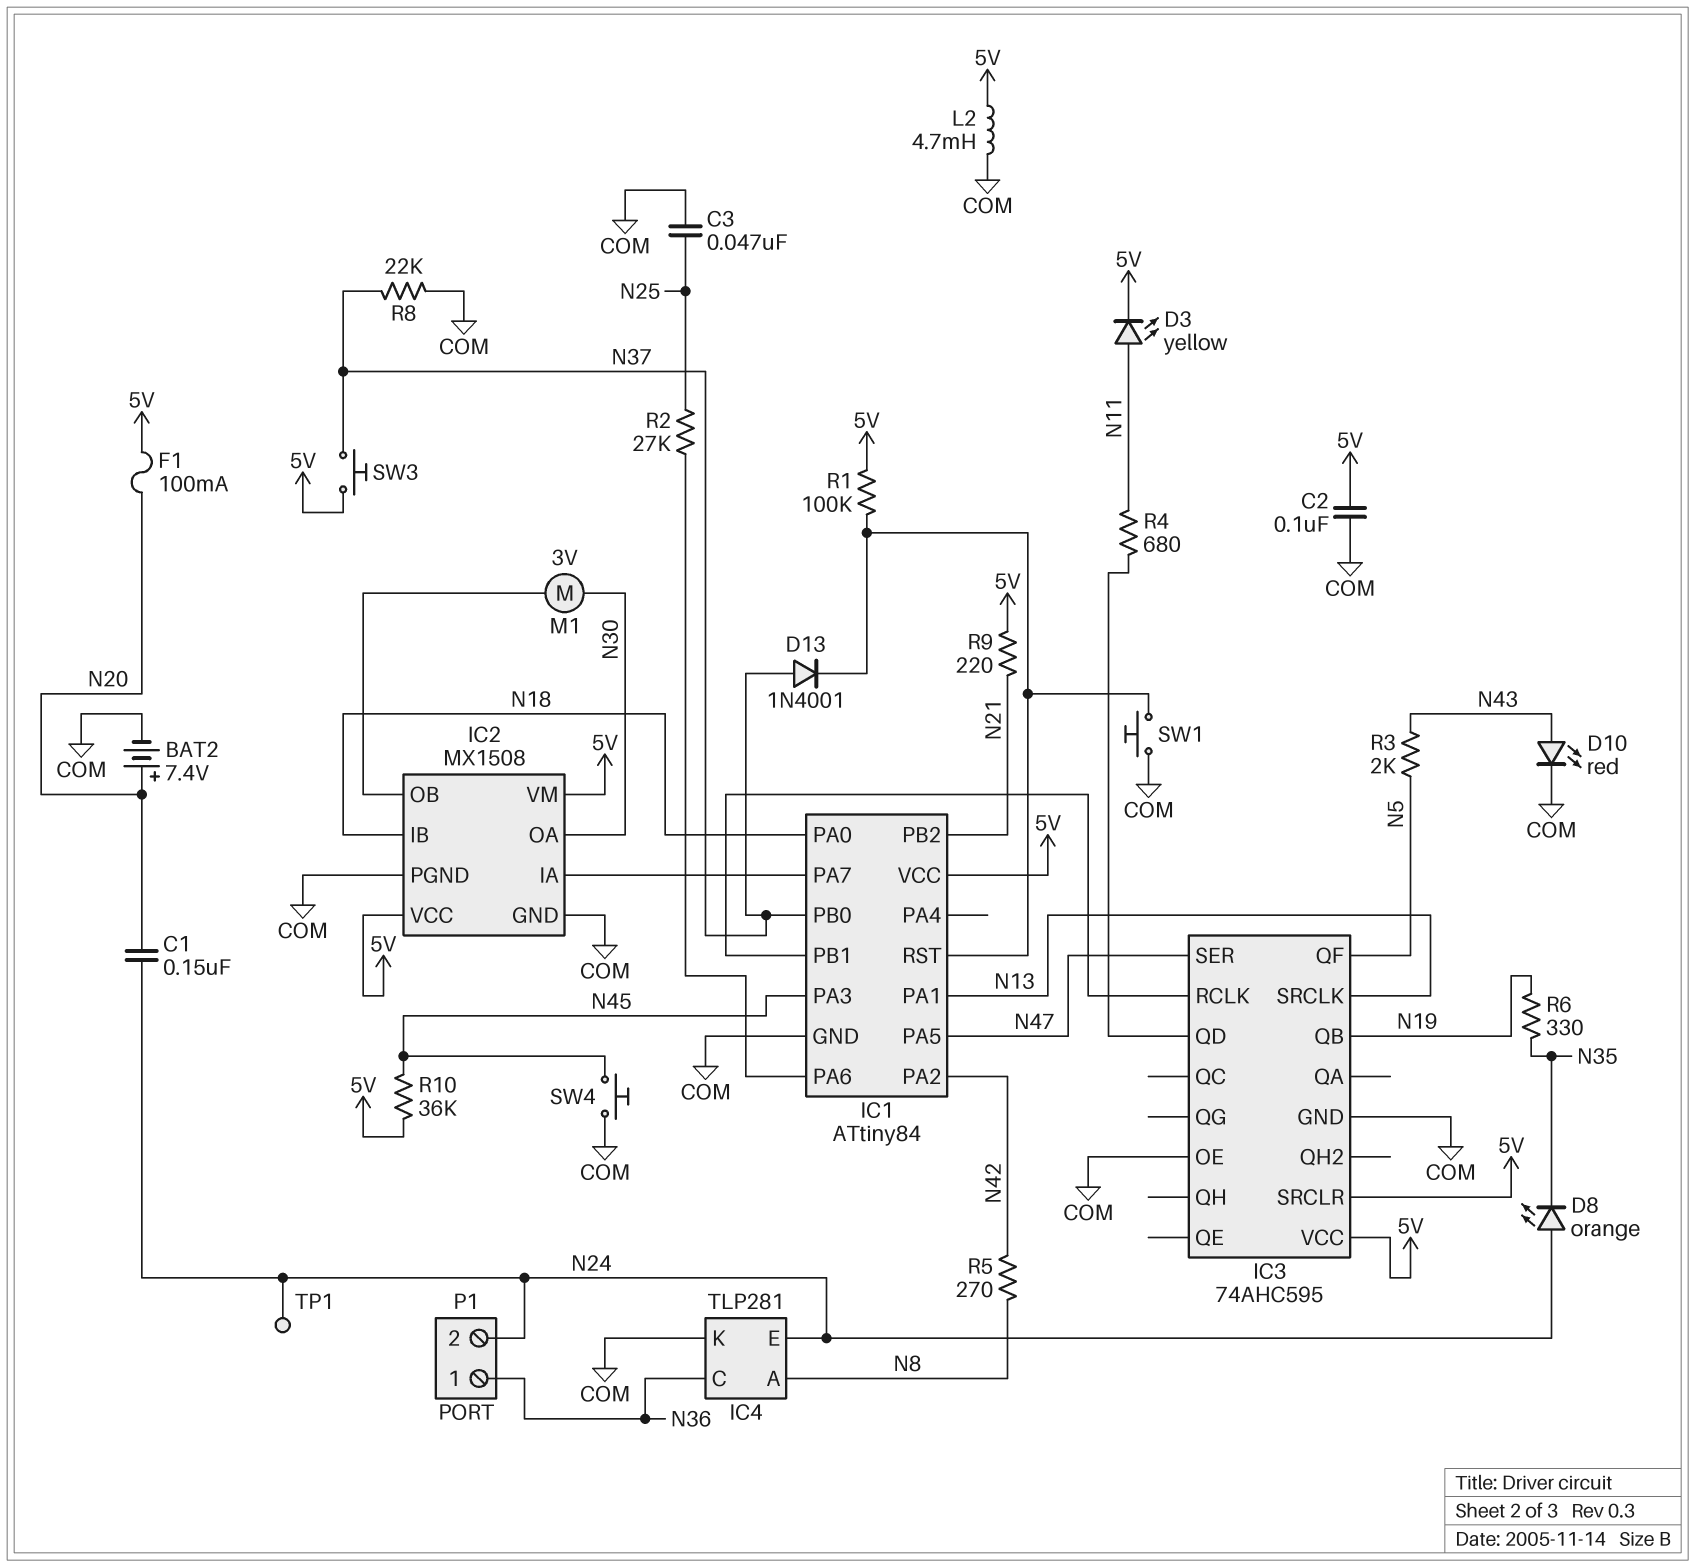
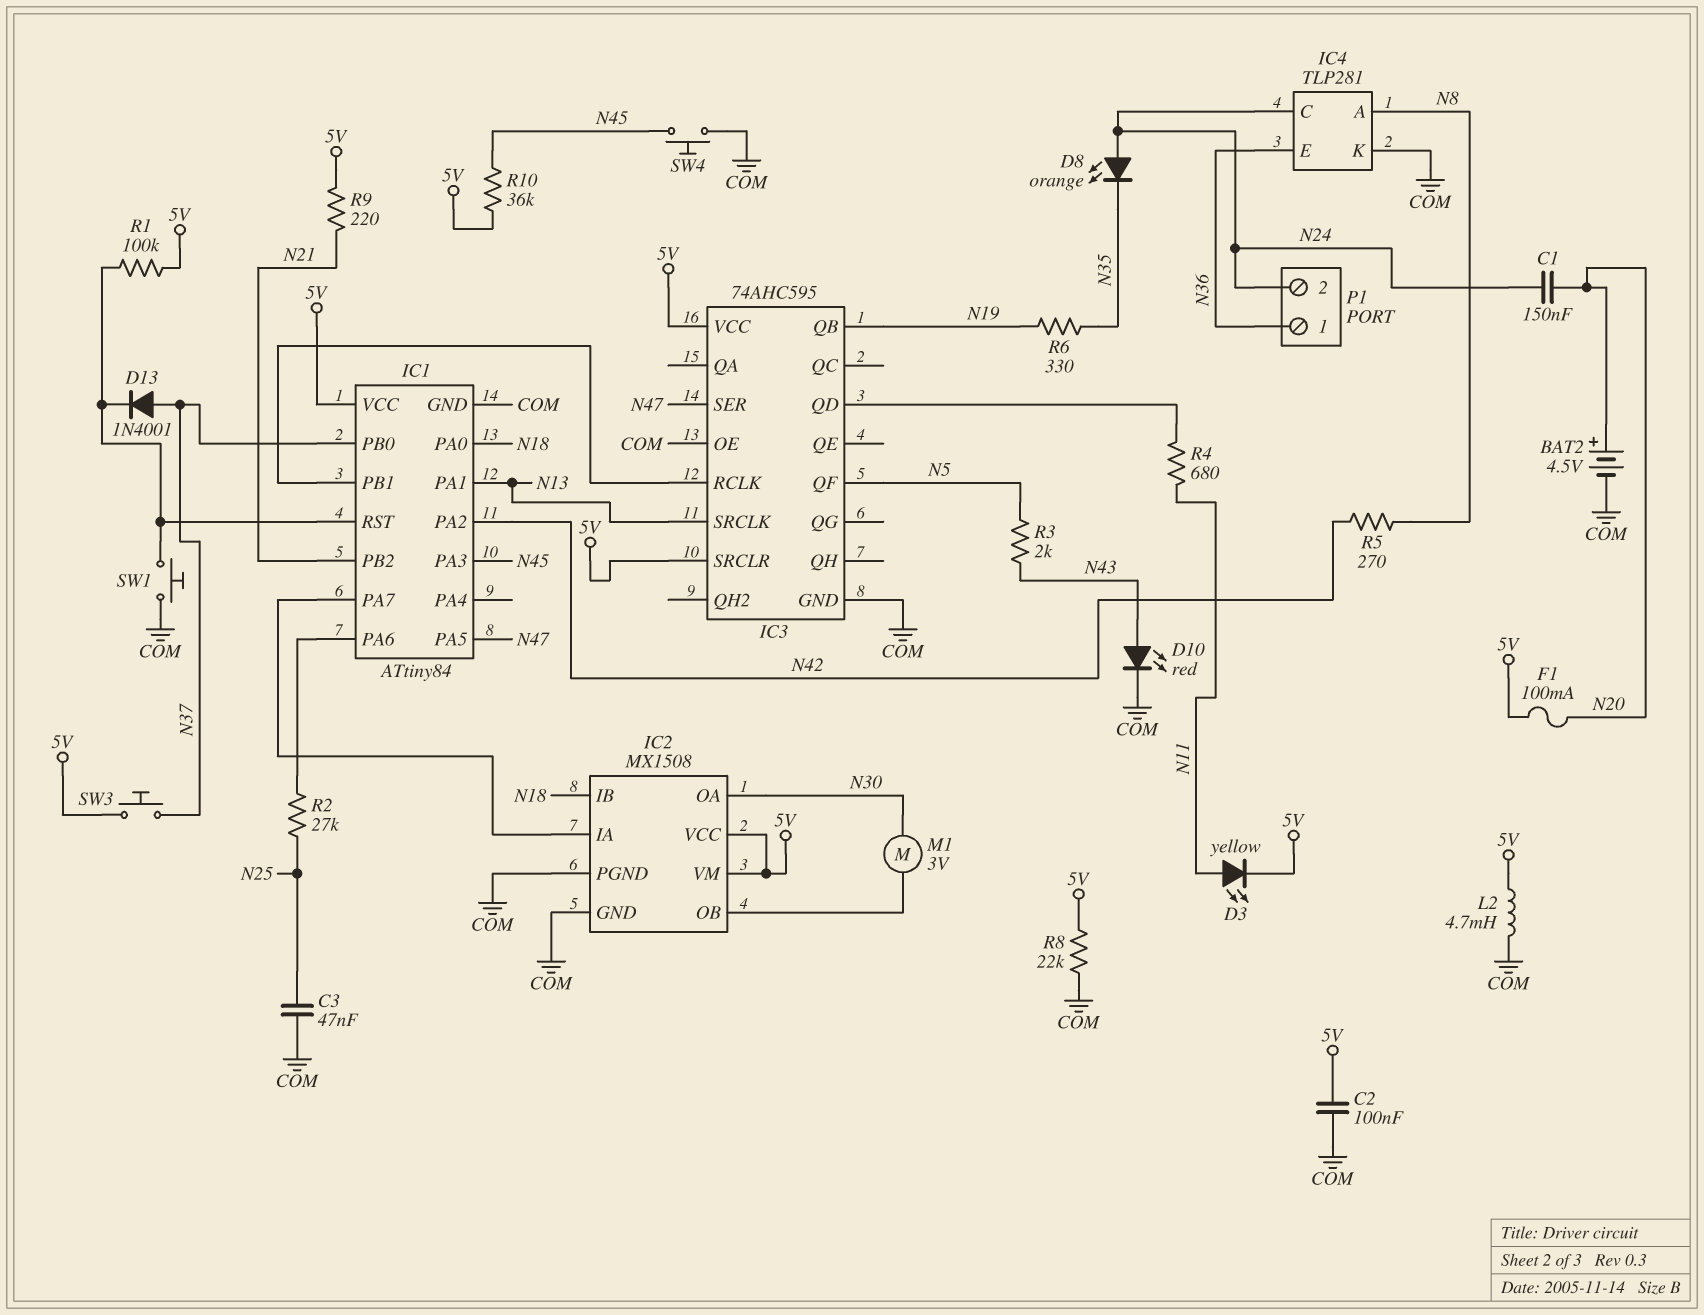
BAT2: 7.4V (plus N20, minus COM) -> 4.5V (plus N20, minus COM)
IC4 pin C: N36 -> N24
IC4 pin E: N24 -> N36
R8: 22k (COM, N37) -> 22k (5V, COM)
TP1: test point (N24) -> none

